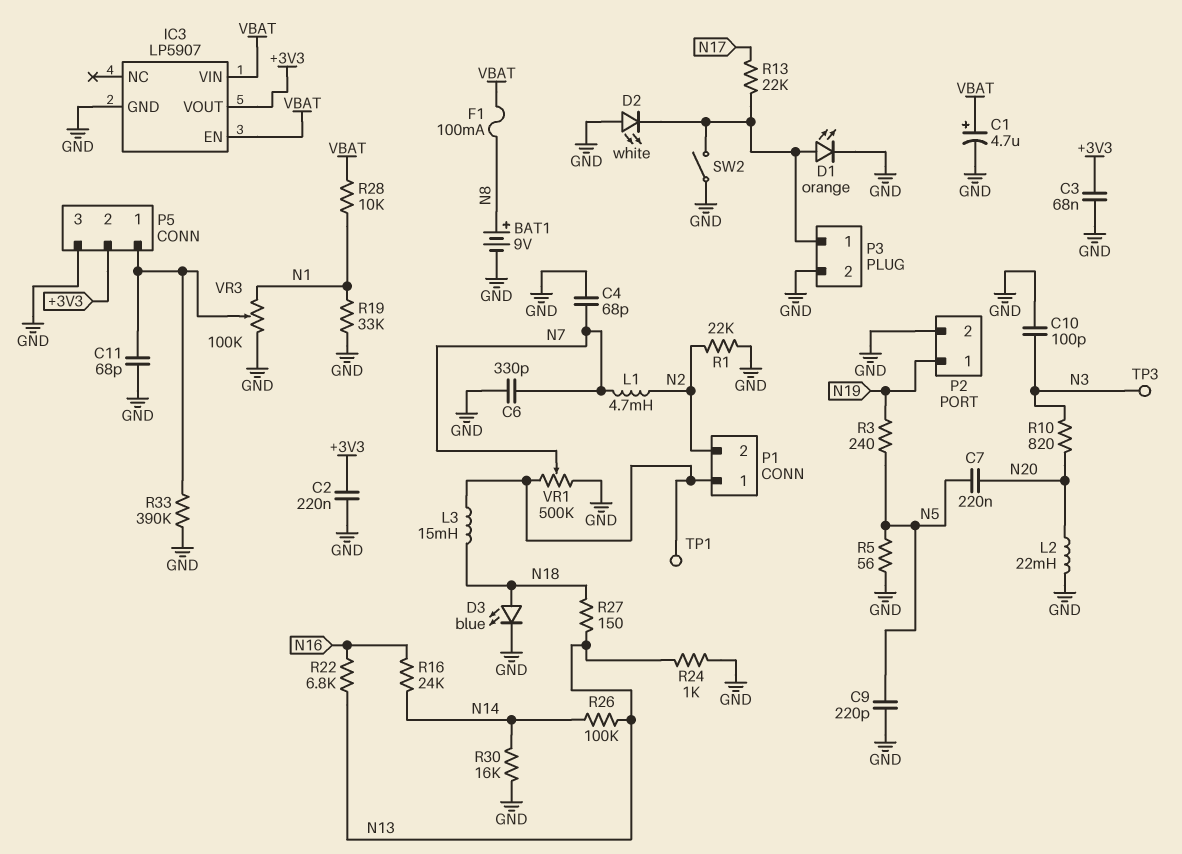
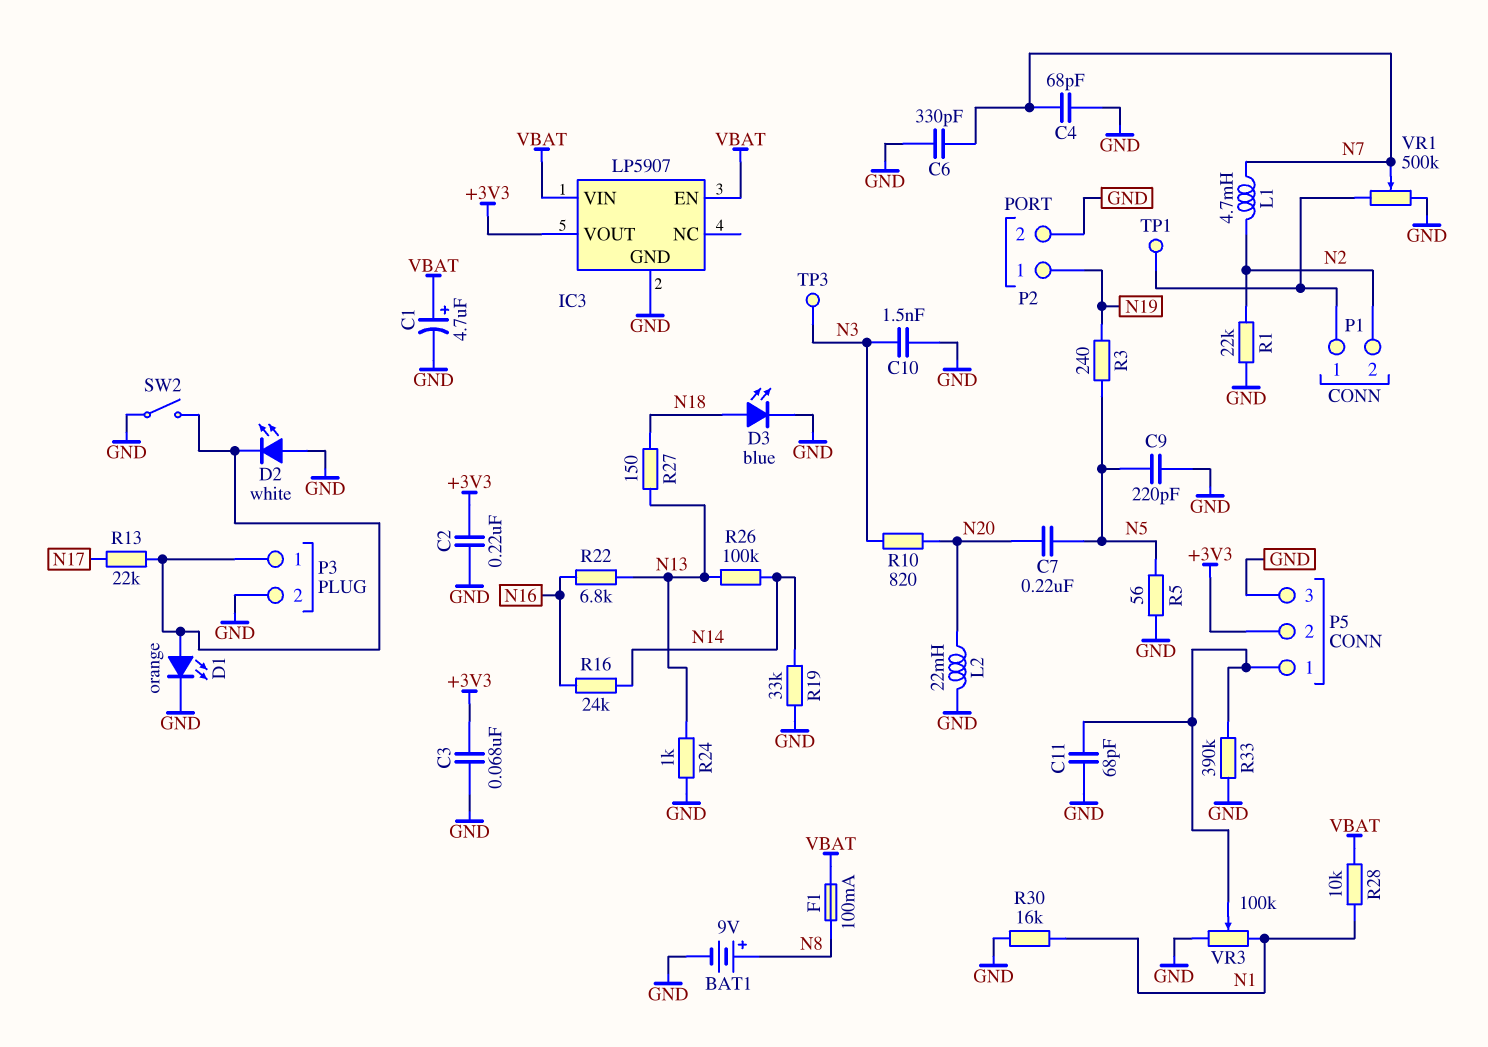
C10: 100pF (GND, N3) -> 1.5nF (GND, N3)
L3: 15mH (N18, P1/1) -> none
R19: 33k (GND, N1) -> 33k (GND, N14)
R30: 16k (GND, N14) -> 16k (GND, N1)

